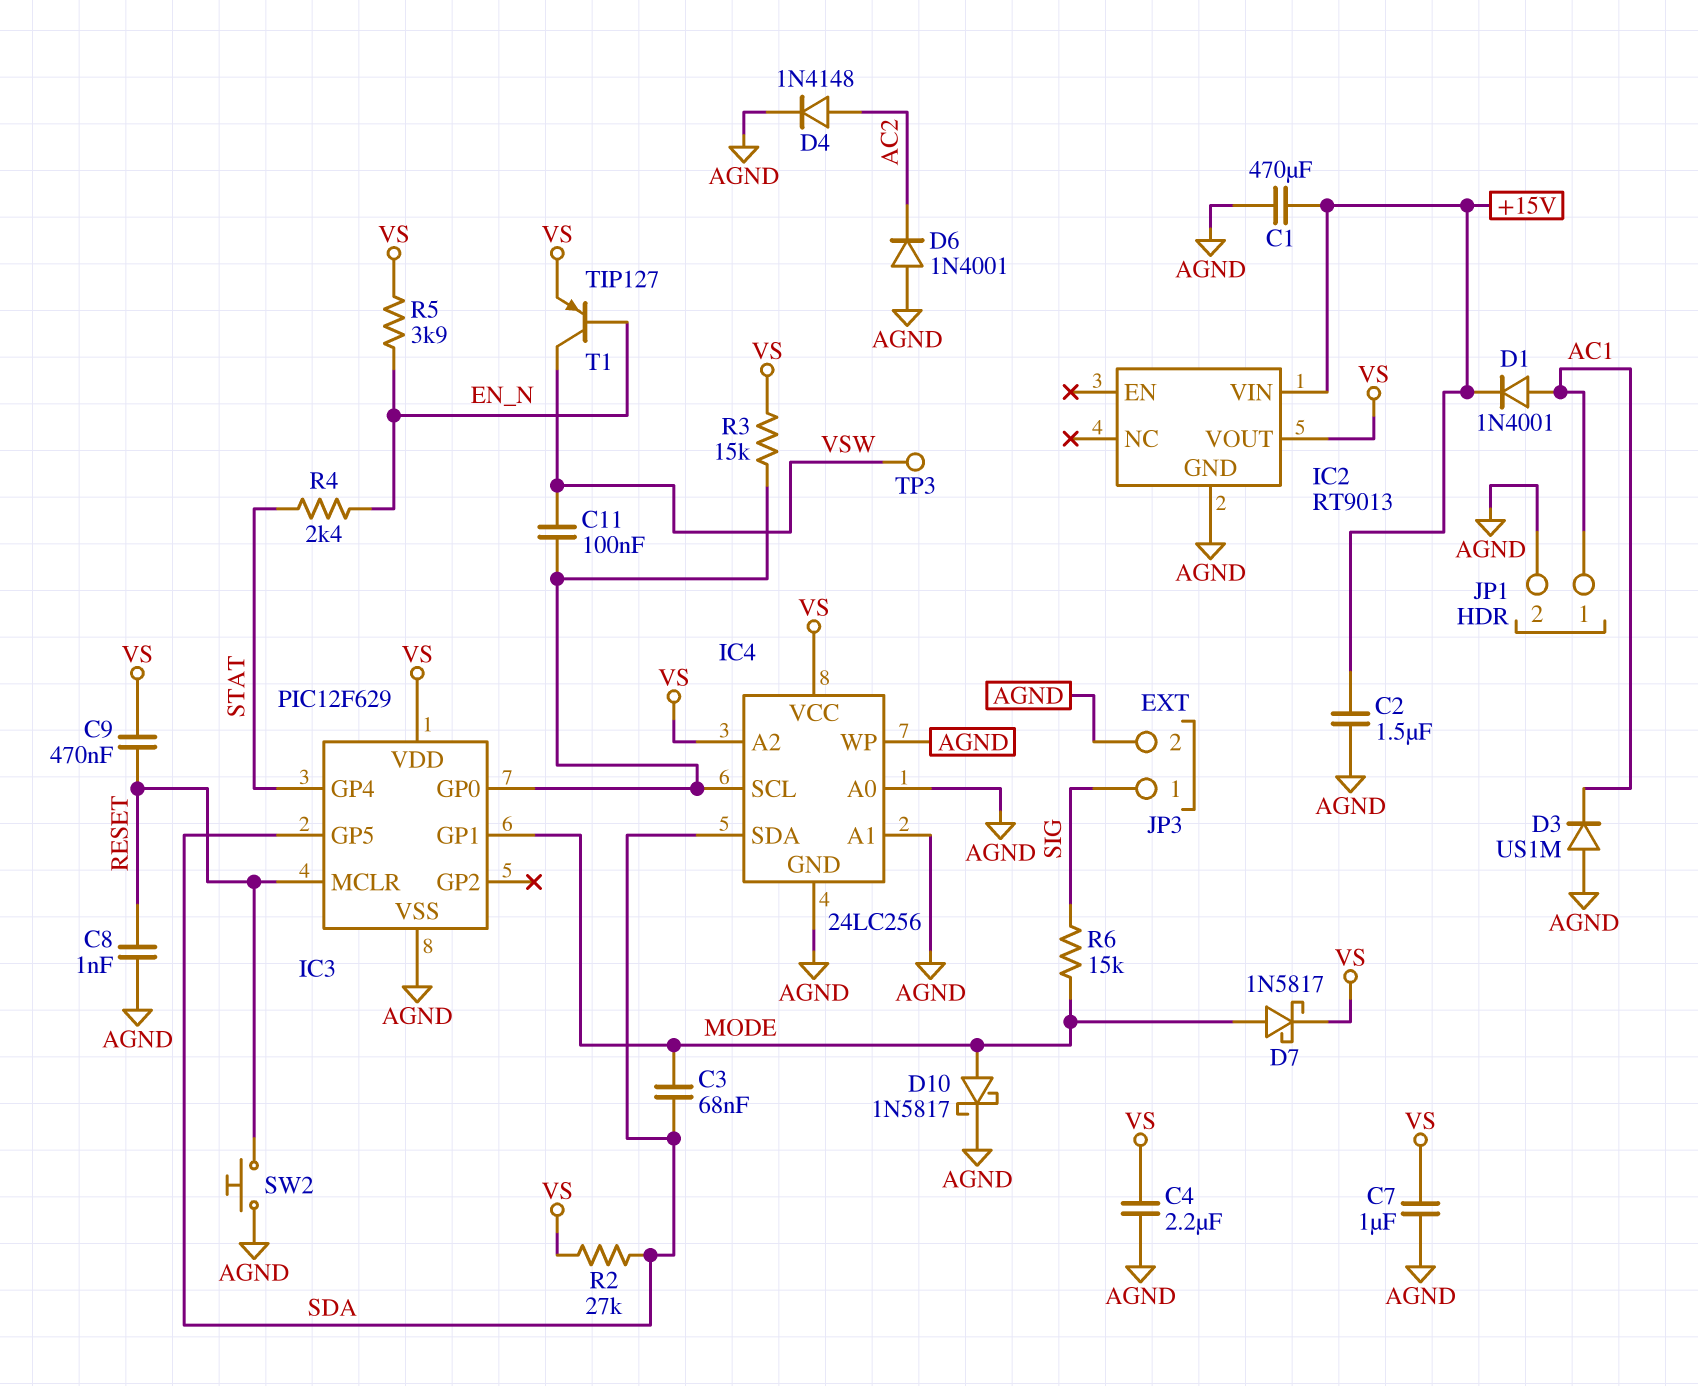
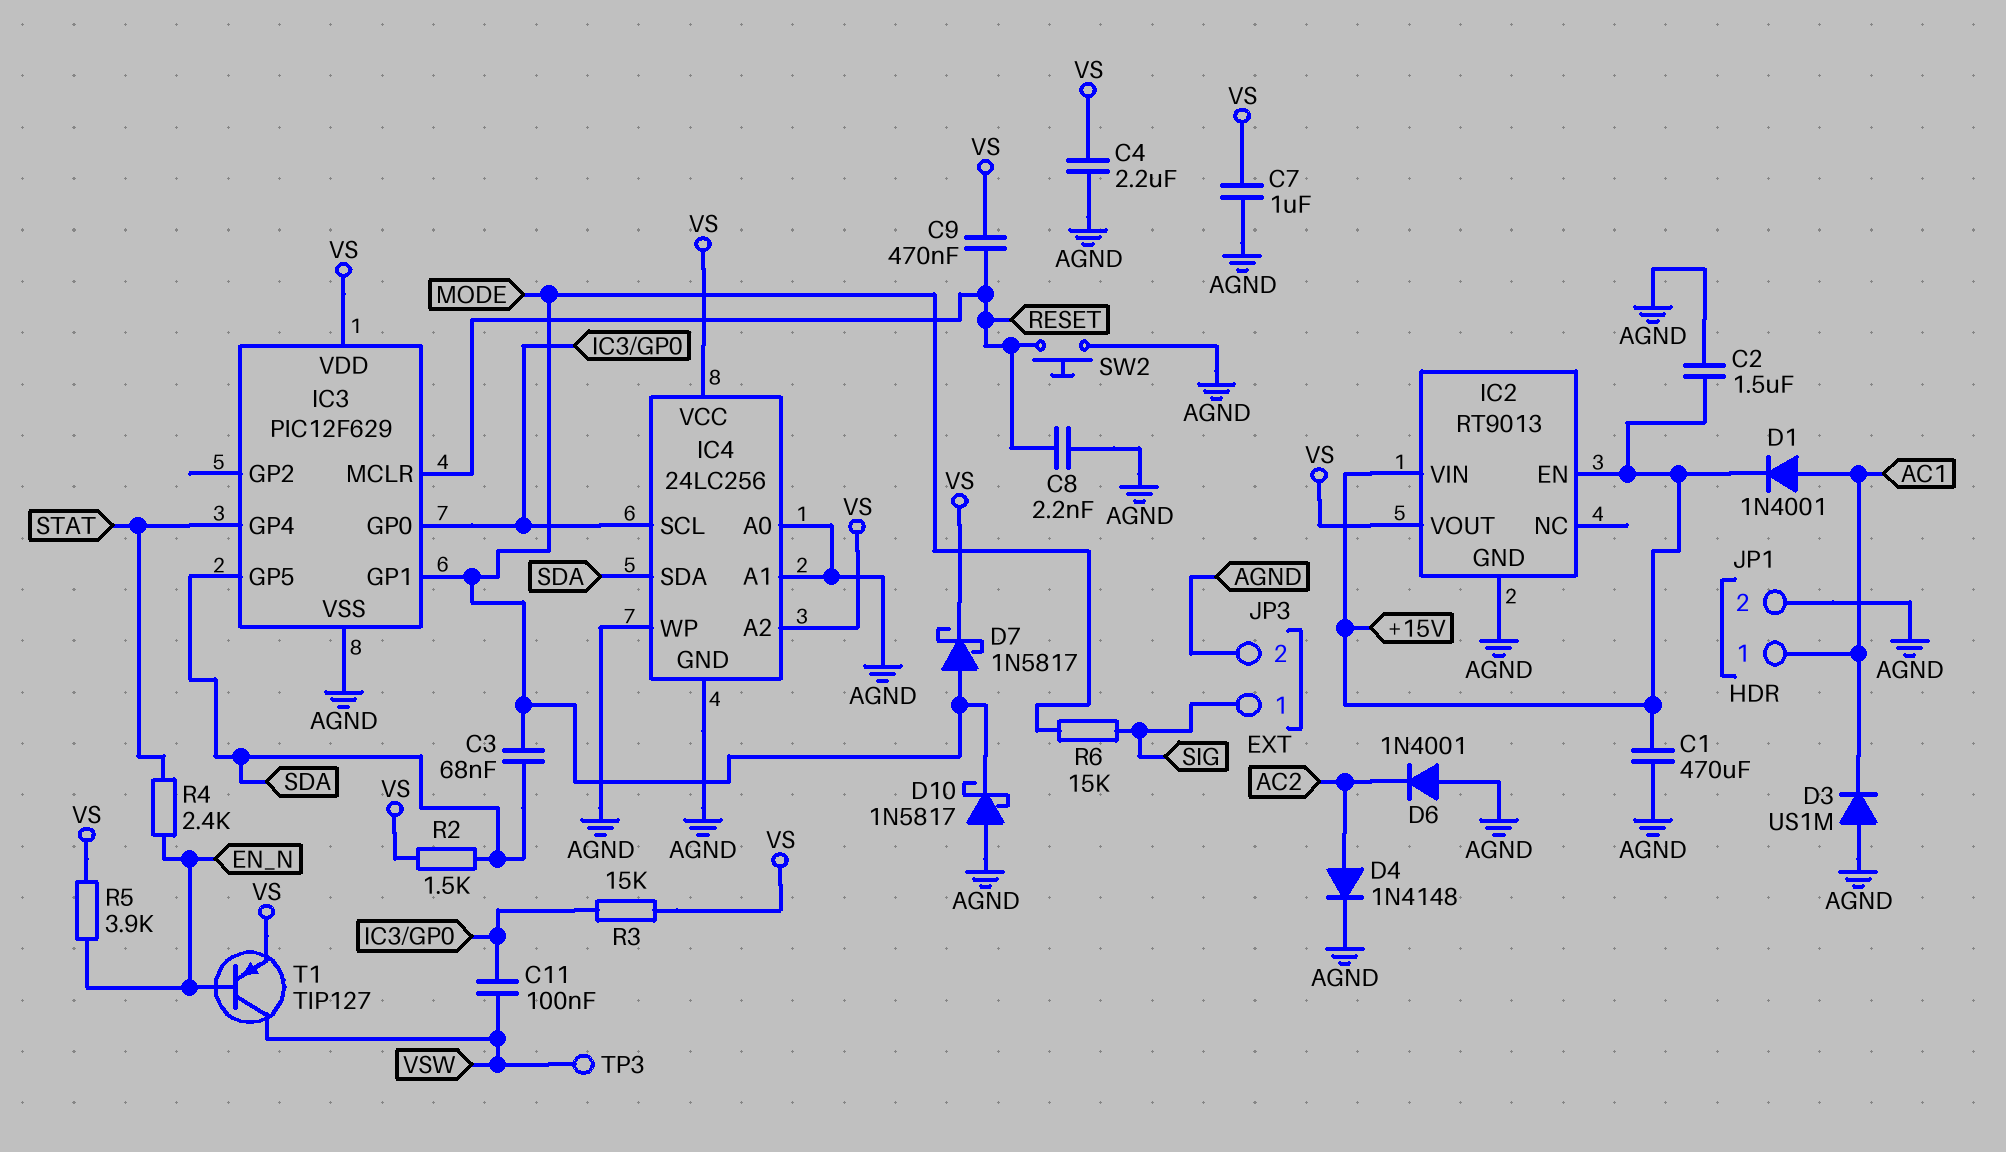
C8: 1nF (AGND, RESET) -> 2.2nF (AGND, RESET)
D10: schottky 1N5817 (A MODE, K AGND) -> schottky 1N5817 (A AGND, K MODE)
IC2 pin EN: none -> +15V
R2: 27k (SDA, VS) -> 1.5k (SDA, VS)

